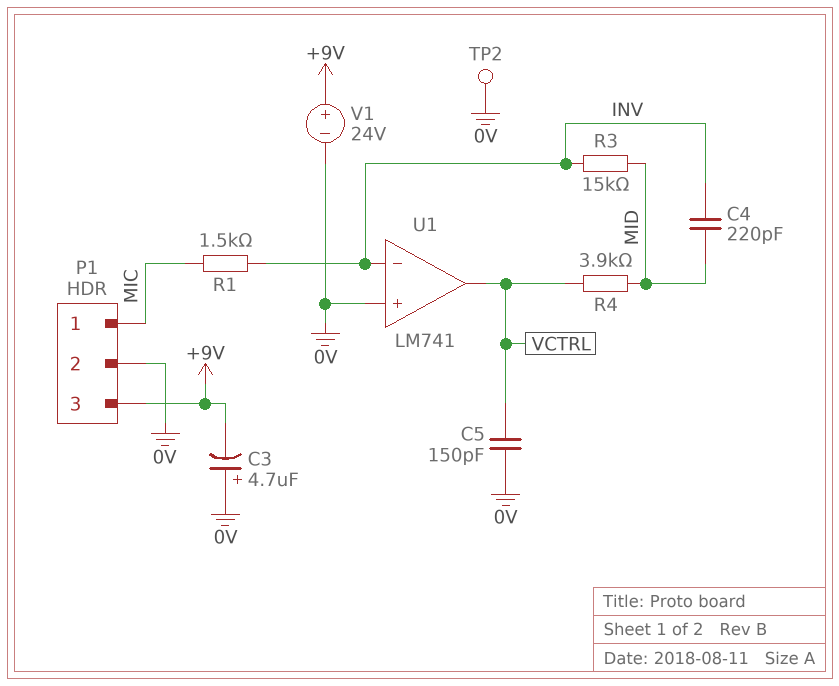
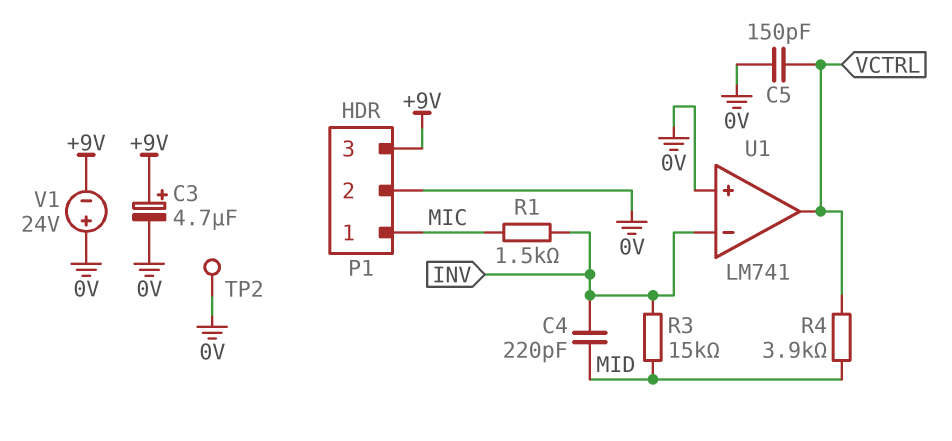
C3: 4.7uF (plus 0V, minus +9V) -> 4.7uF (plus +9V, minus 0V)
V1: 24V (plus +9V, minus 0V) -> 24V (plus 0V, minus +9V)

